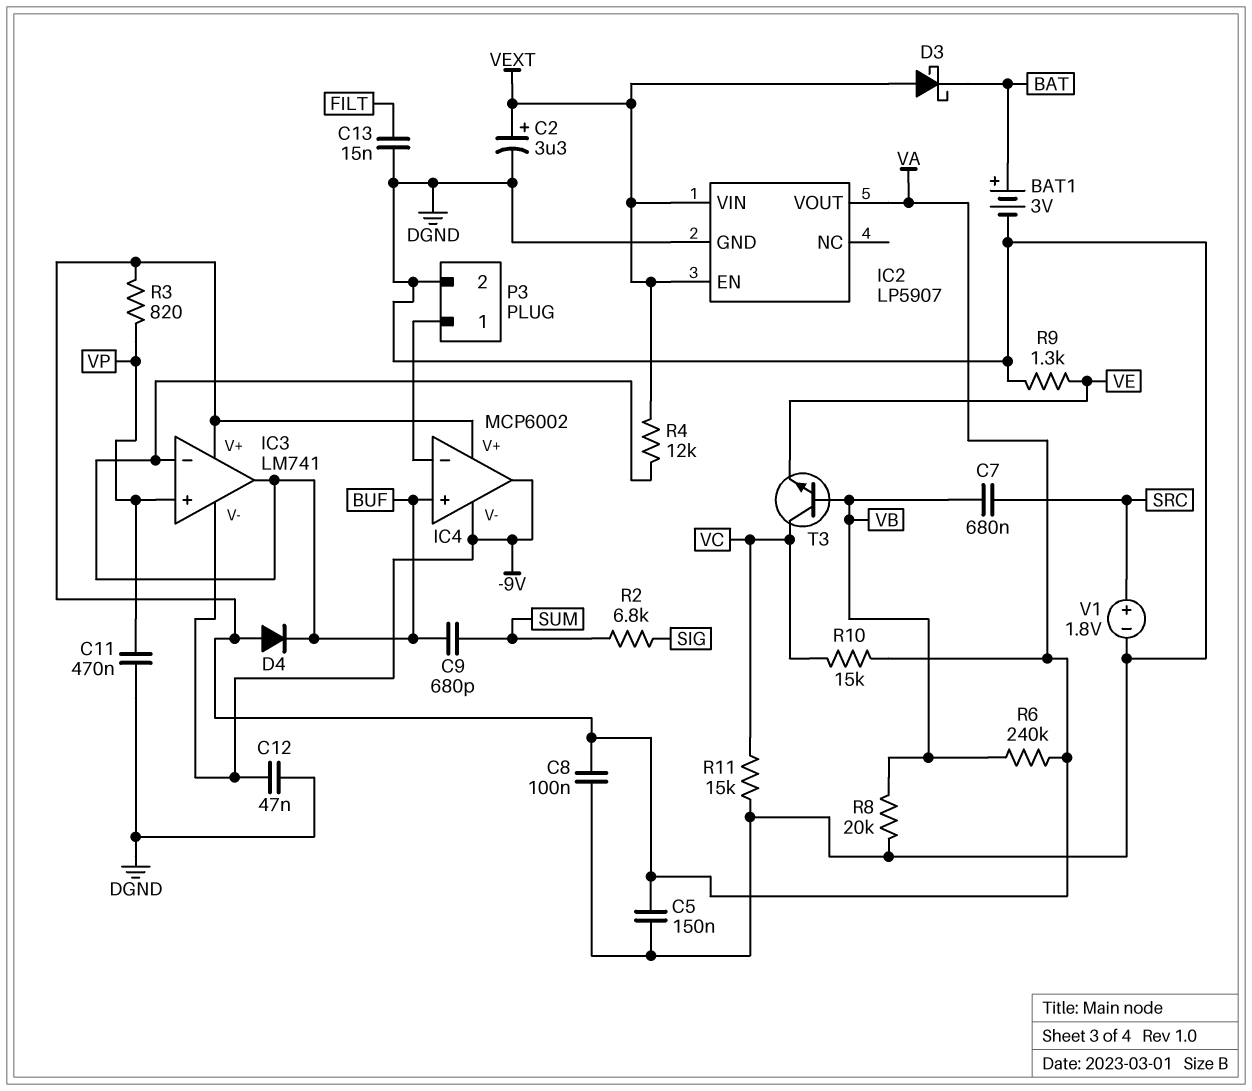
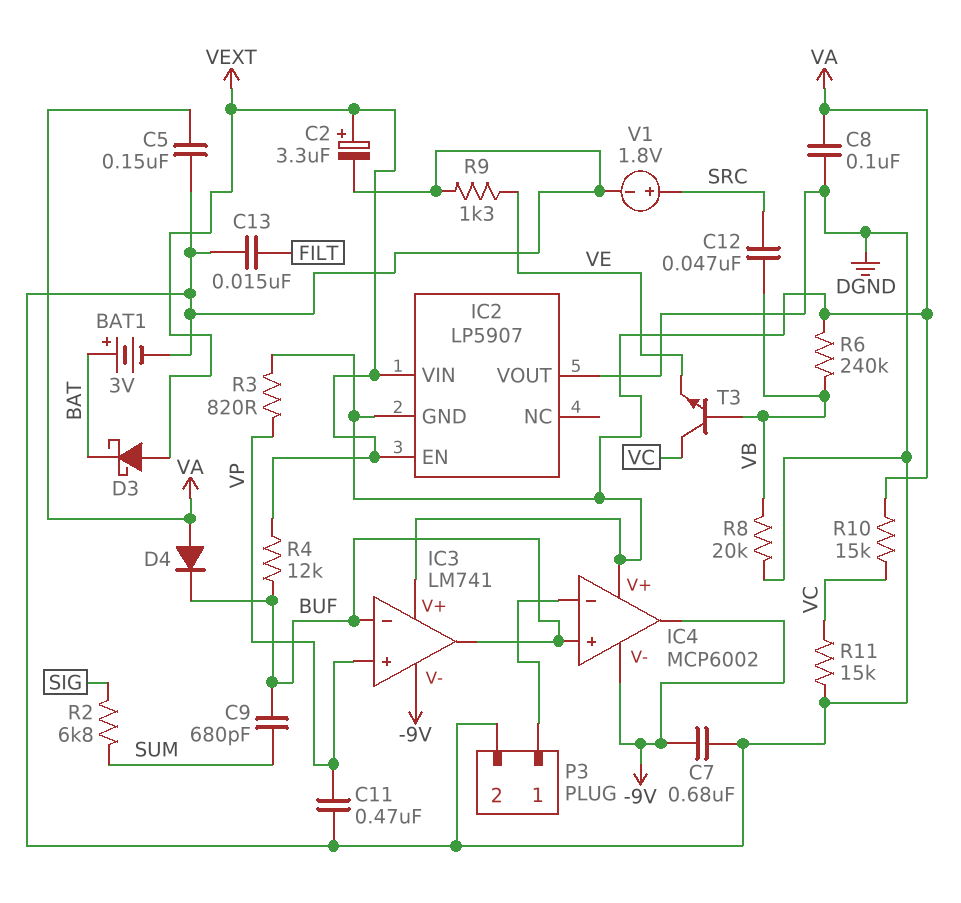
C7: 680nF (SRC, VB) -> 680nF (-9V, DGND)
C12: 47nF (-9V, DGND) -> 47nF (SRC, VB)
IC2 pin GND: DGND -> VA
IC2 pin VOUT: VA -> DGND

